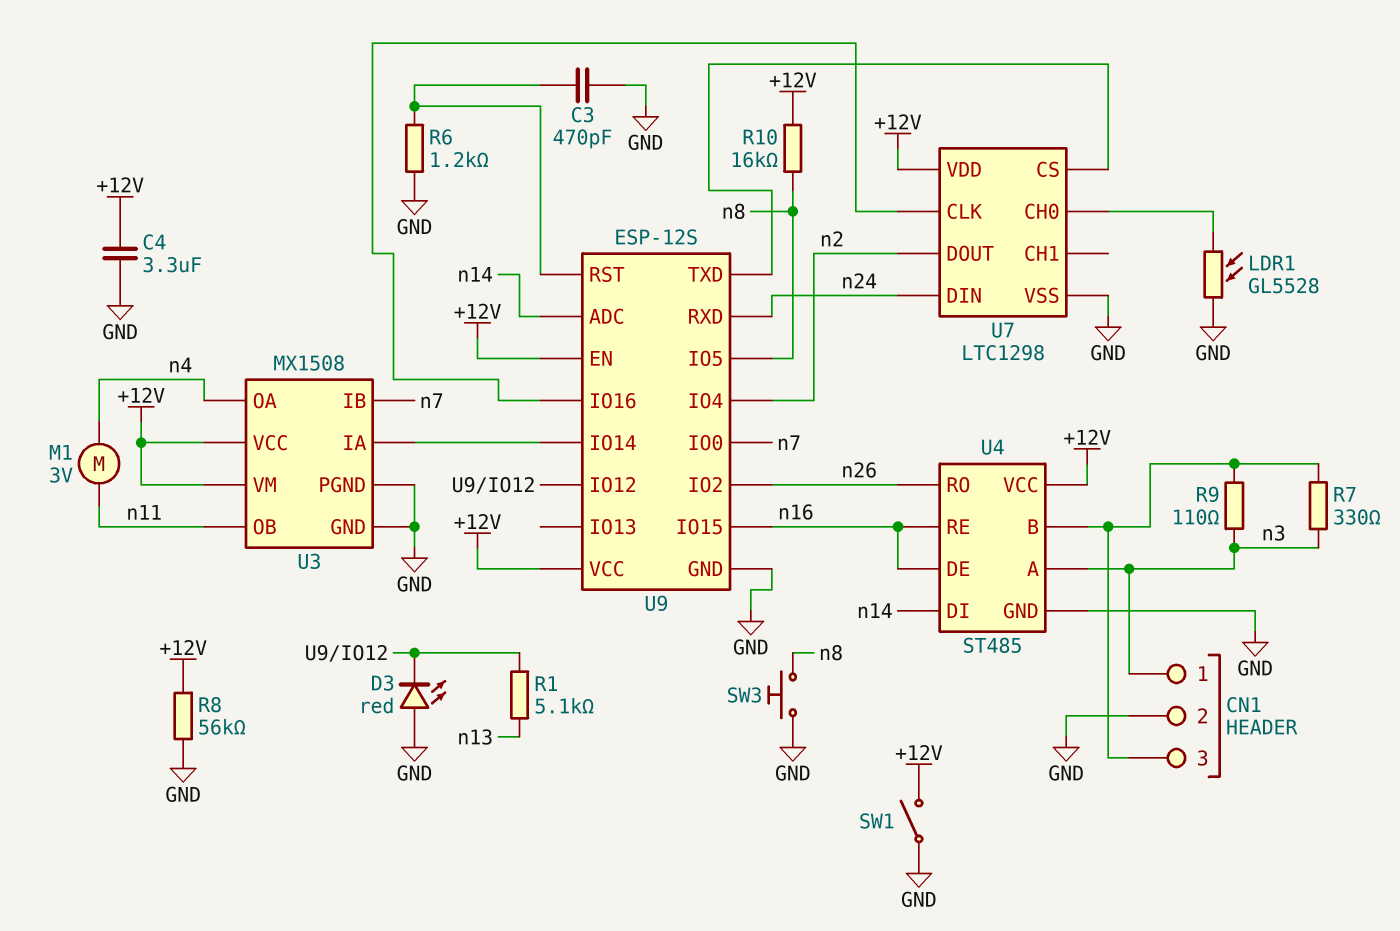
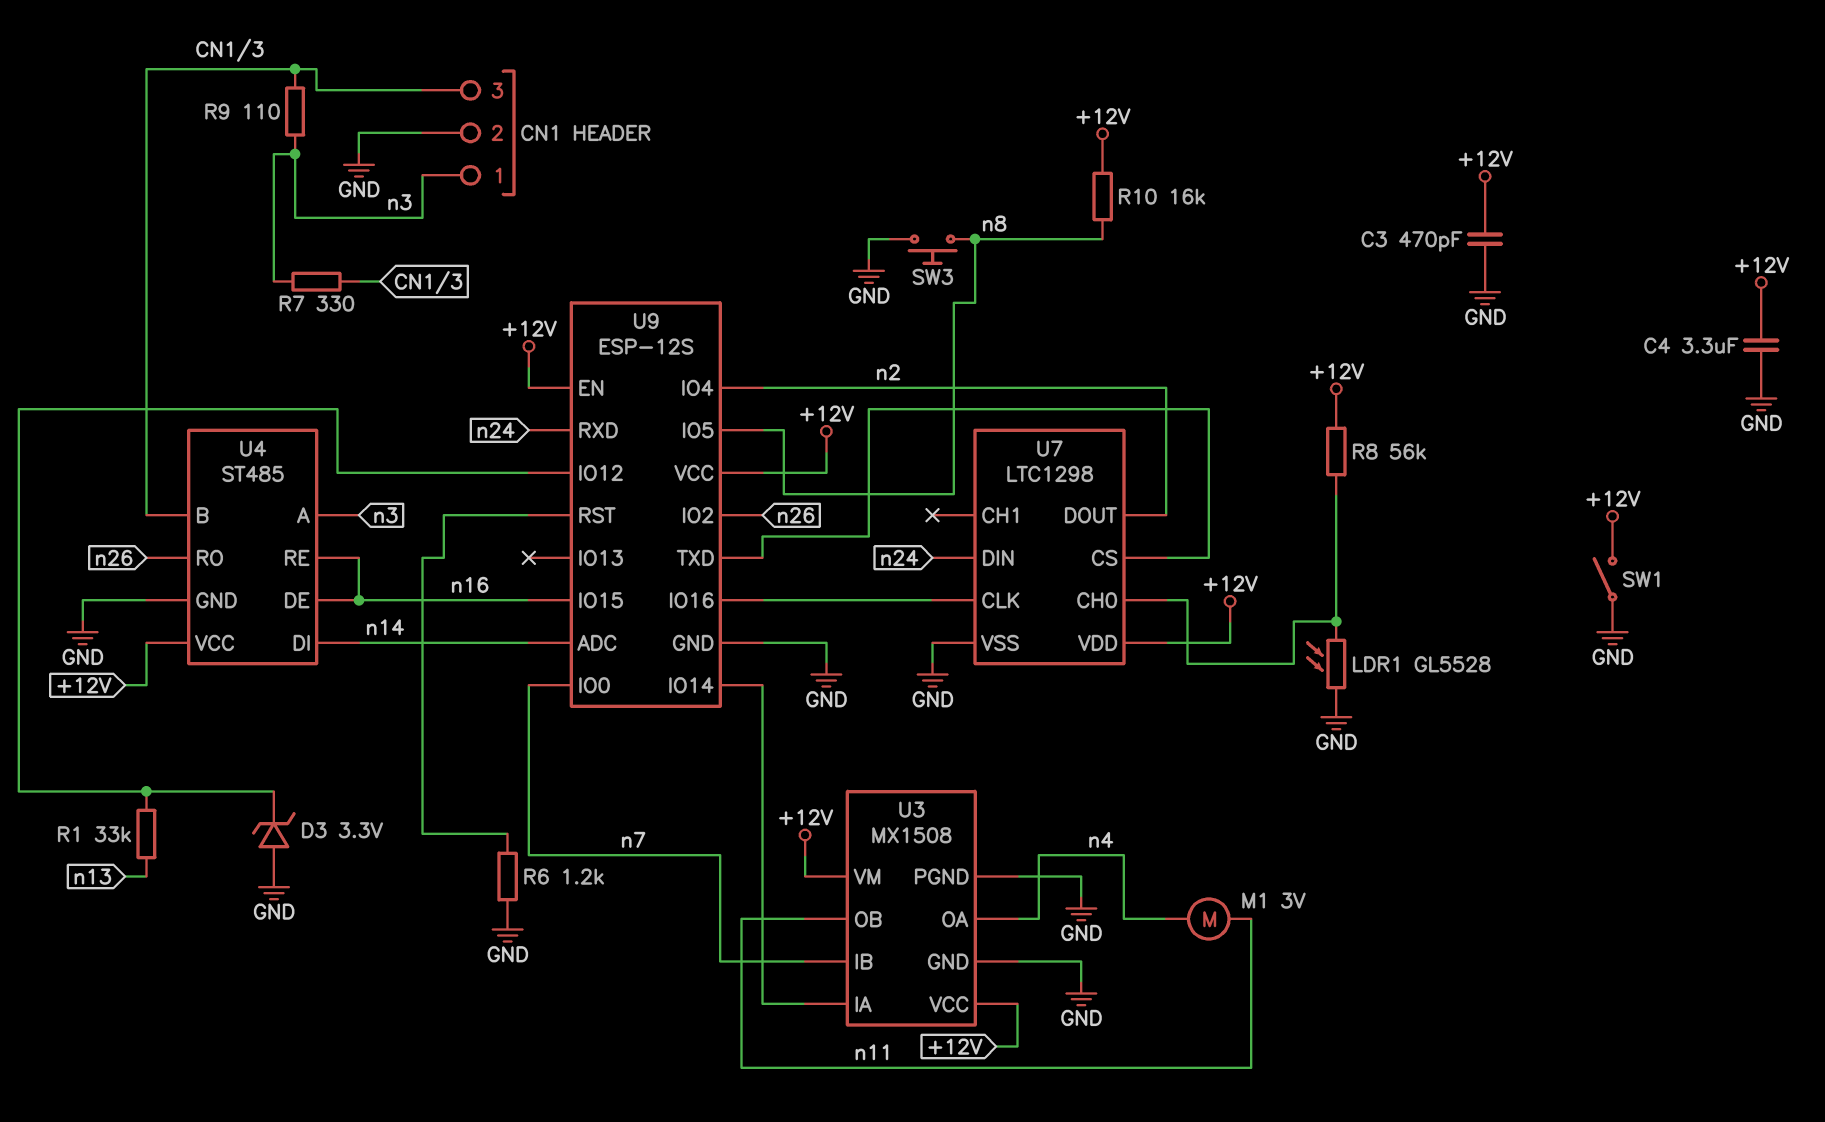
C3: 470pF (GND, U9/RST) -> 470pF (+12V, GND)
D3: LED red (A GND, K U9/IO12) -> zener 3.3V (A GND, K U9/IO12)
R1: 5.1k (U9/IO12, n13) -> 33k (U9/IO12, n13)
R8: 56k (+12V, GND) -> 56k (+12V, U7/CH0)

